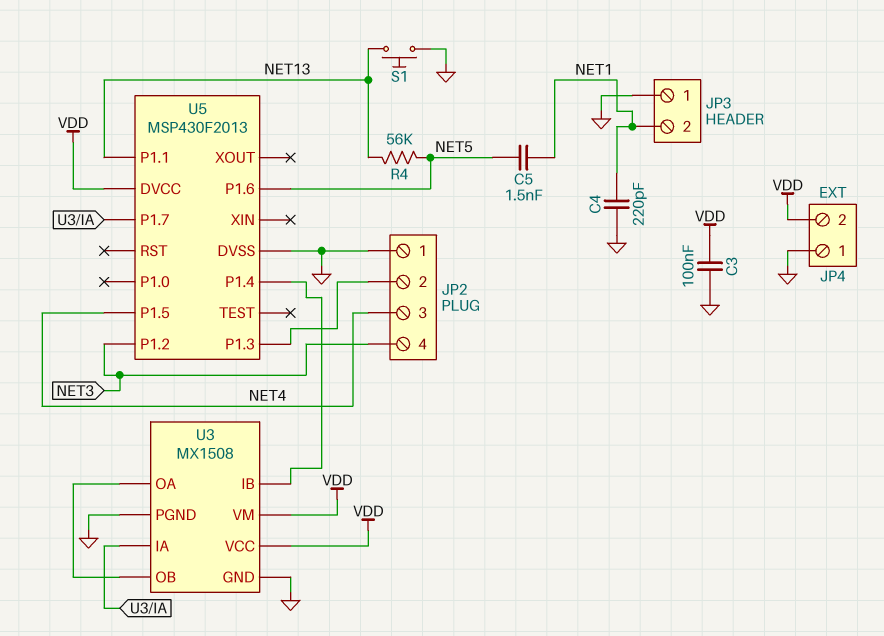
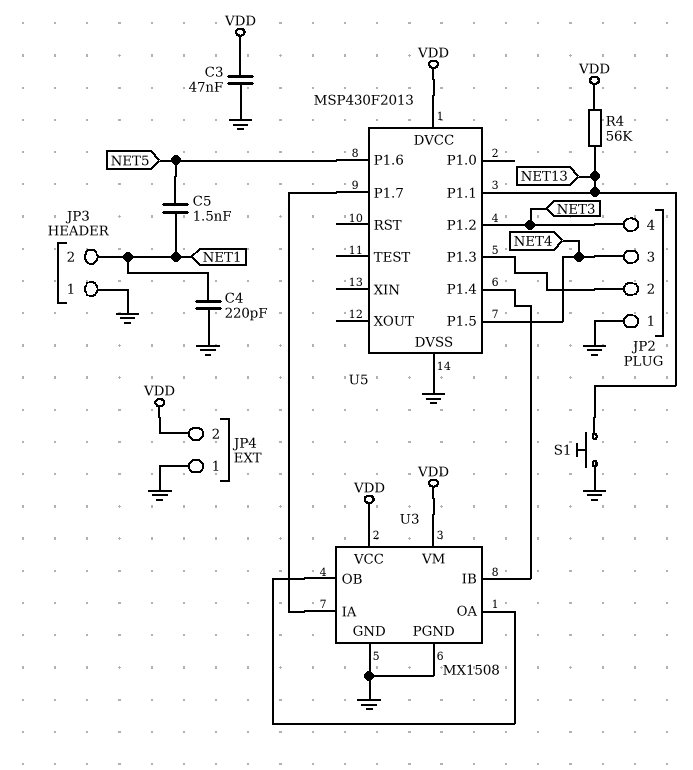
C3: 100nF (GND, VDD) -> 47nF (GND, VDD)
R4: 56k (NET5, NET13) -> 56k (NET13, VDD)

